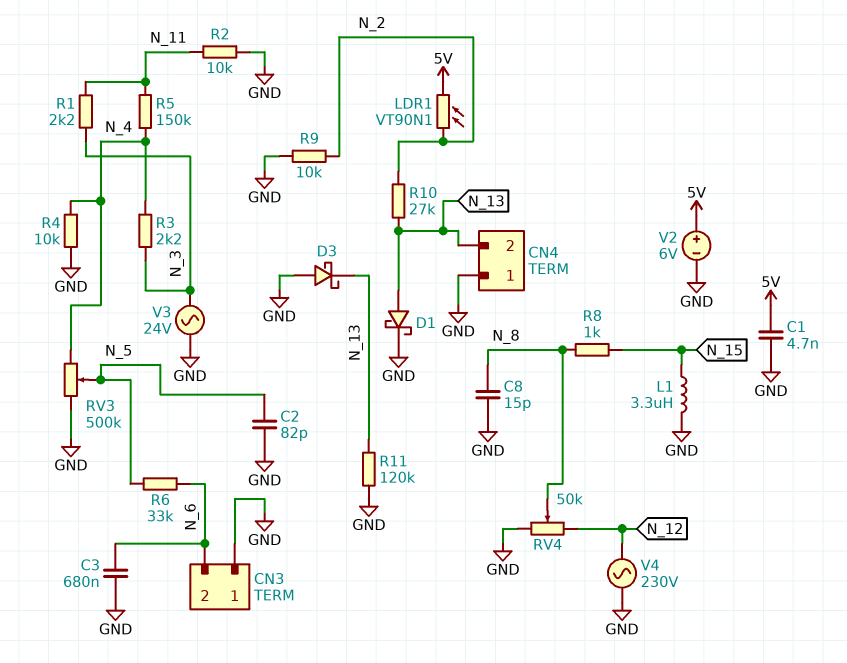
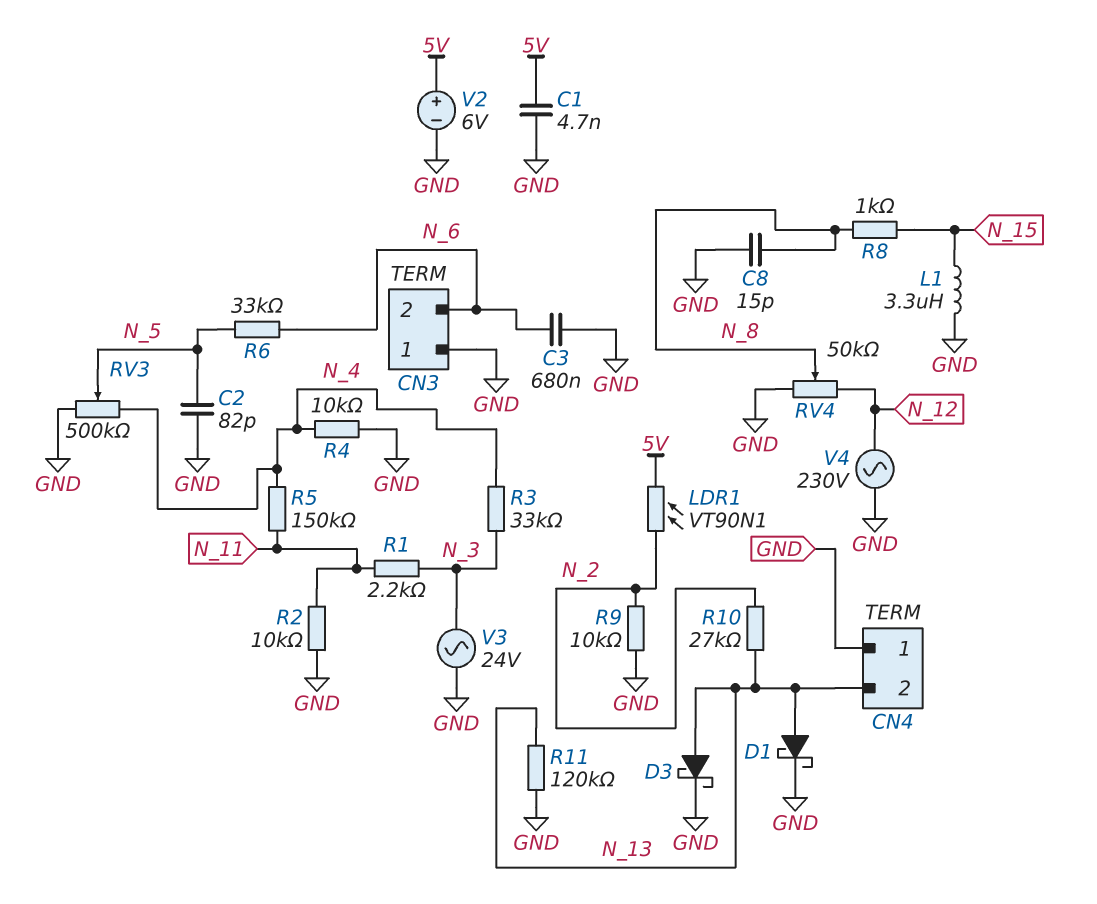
D3: schottky (A GND, K N_13) -> schottky (A N_13, K GND)
R3: 2.2k (N_3, N_4) -> 33k (N_3, N_4)

